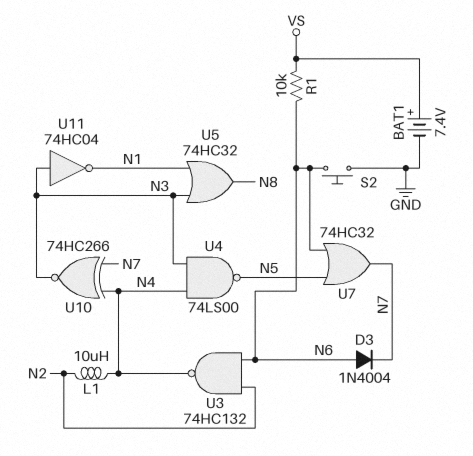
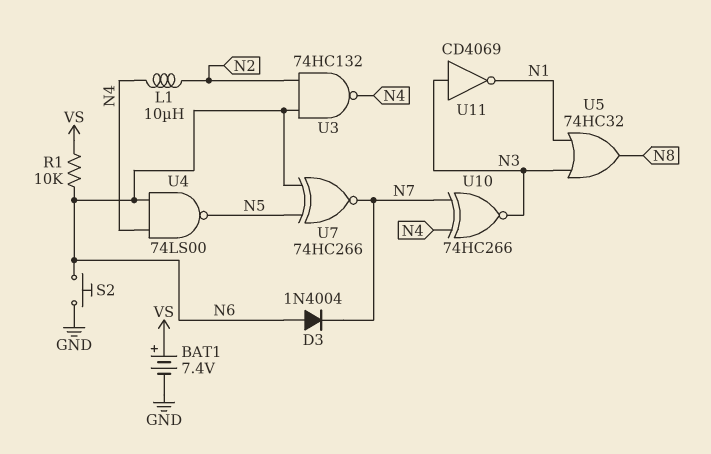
U4: NAND 74LS00 (in N3, in N4, out N5) -> NAND 74LS00 (in N4, in N6, out N5)
U7: OR 74HC32 (in N5, in N6, out N7) -> XNOR 74HC266 (in N5, in N6, out N7)
U11: NOT 74HC04 (in N3, out N1) -> NOT CD4069 (in N3, out N1)

